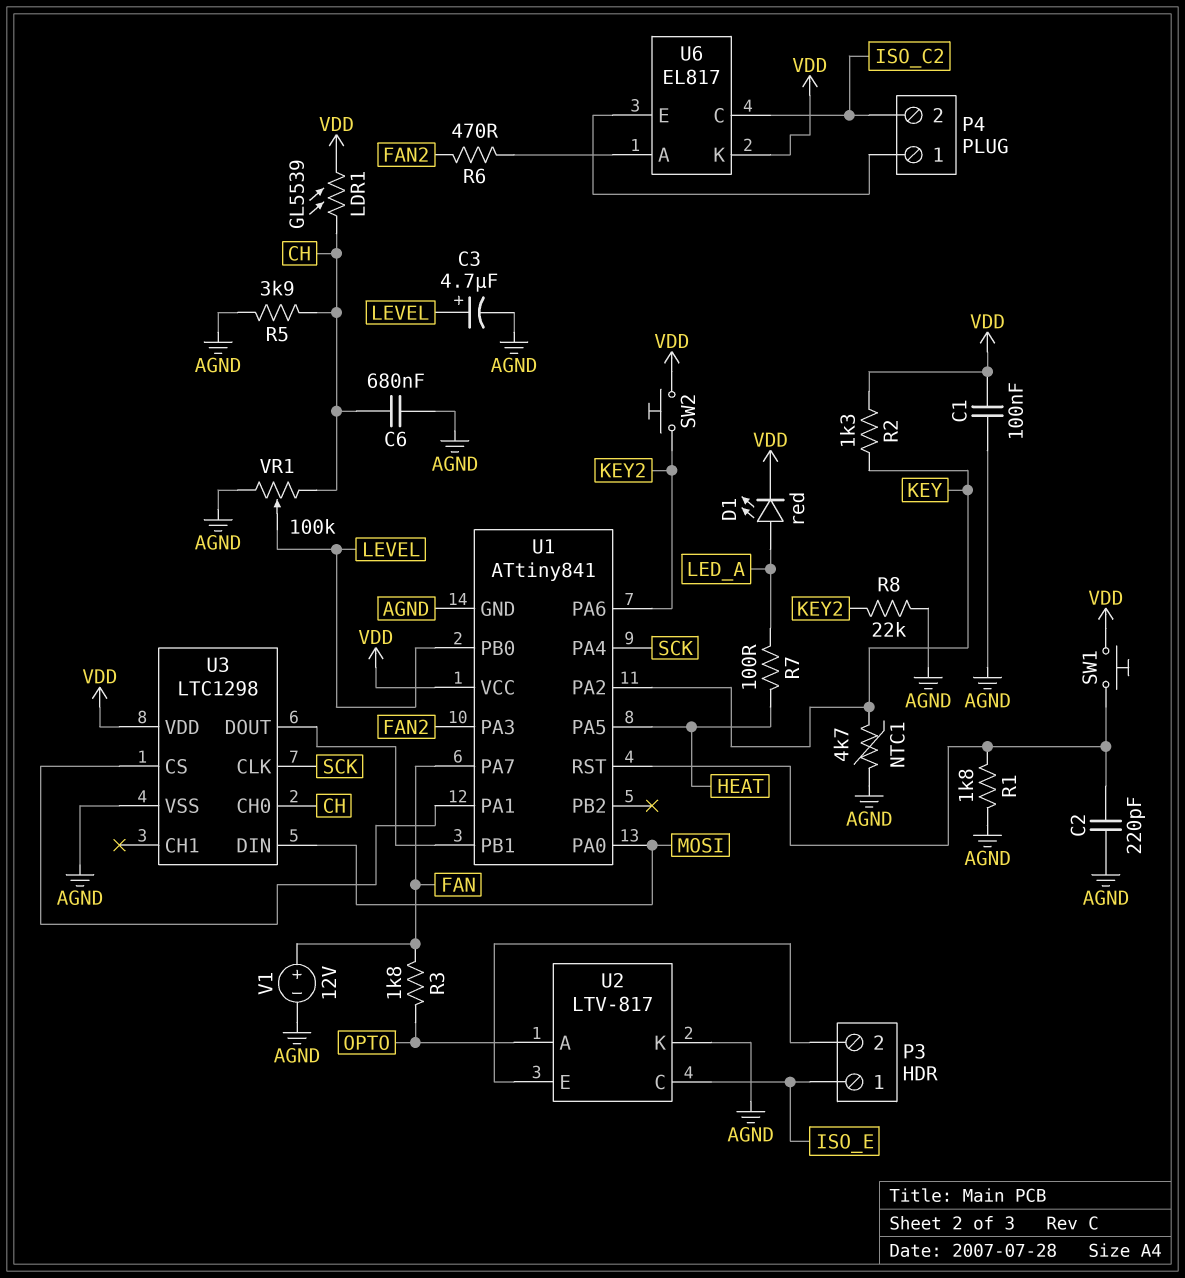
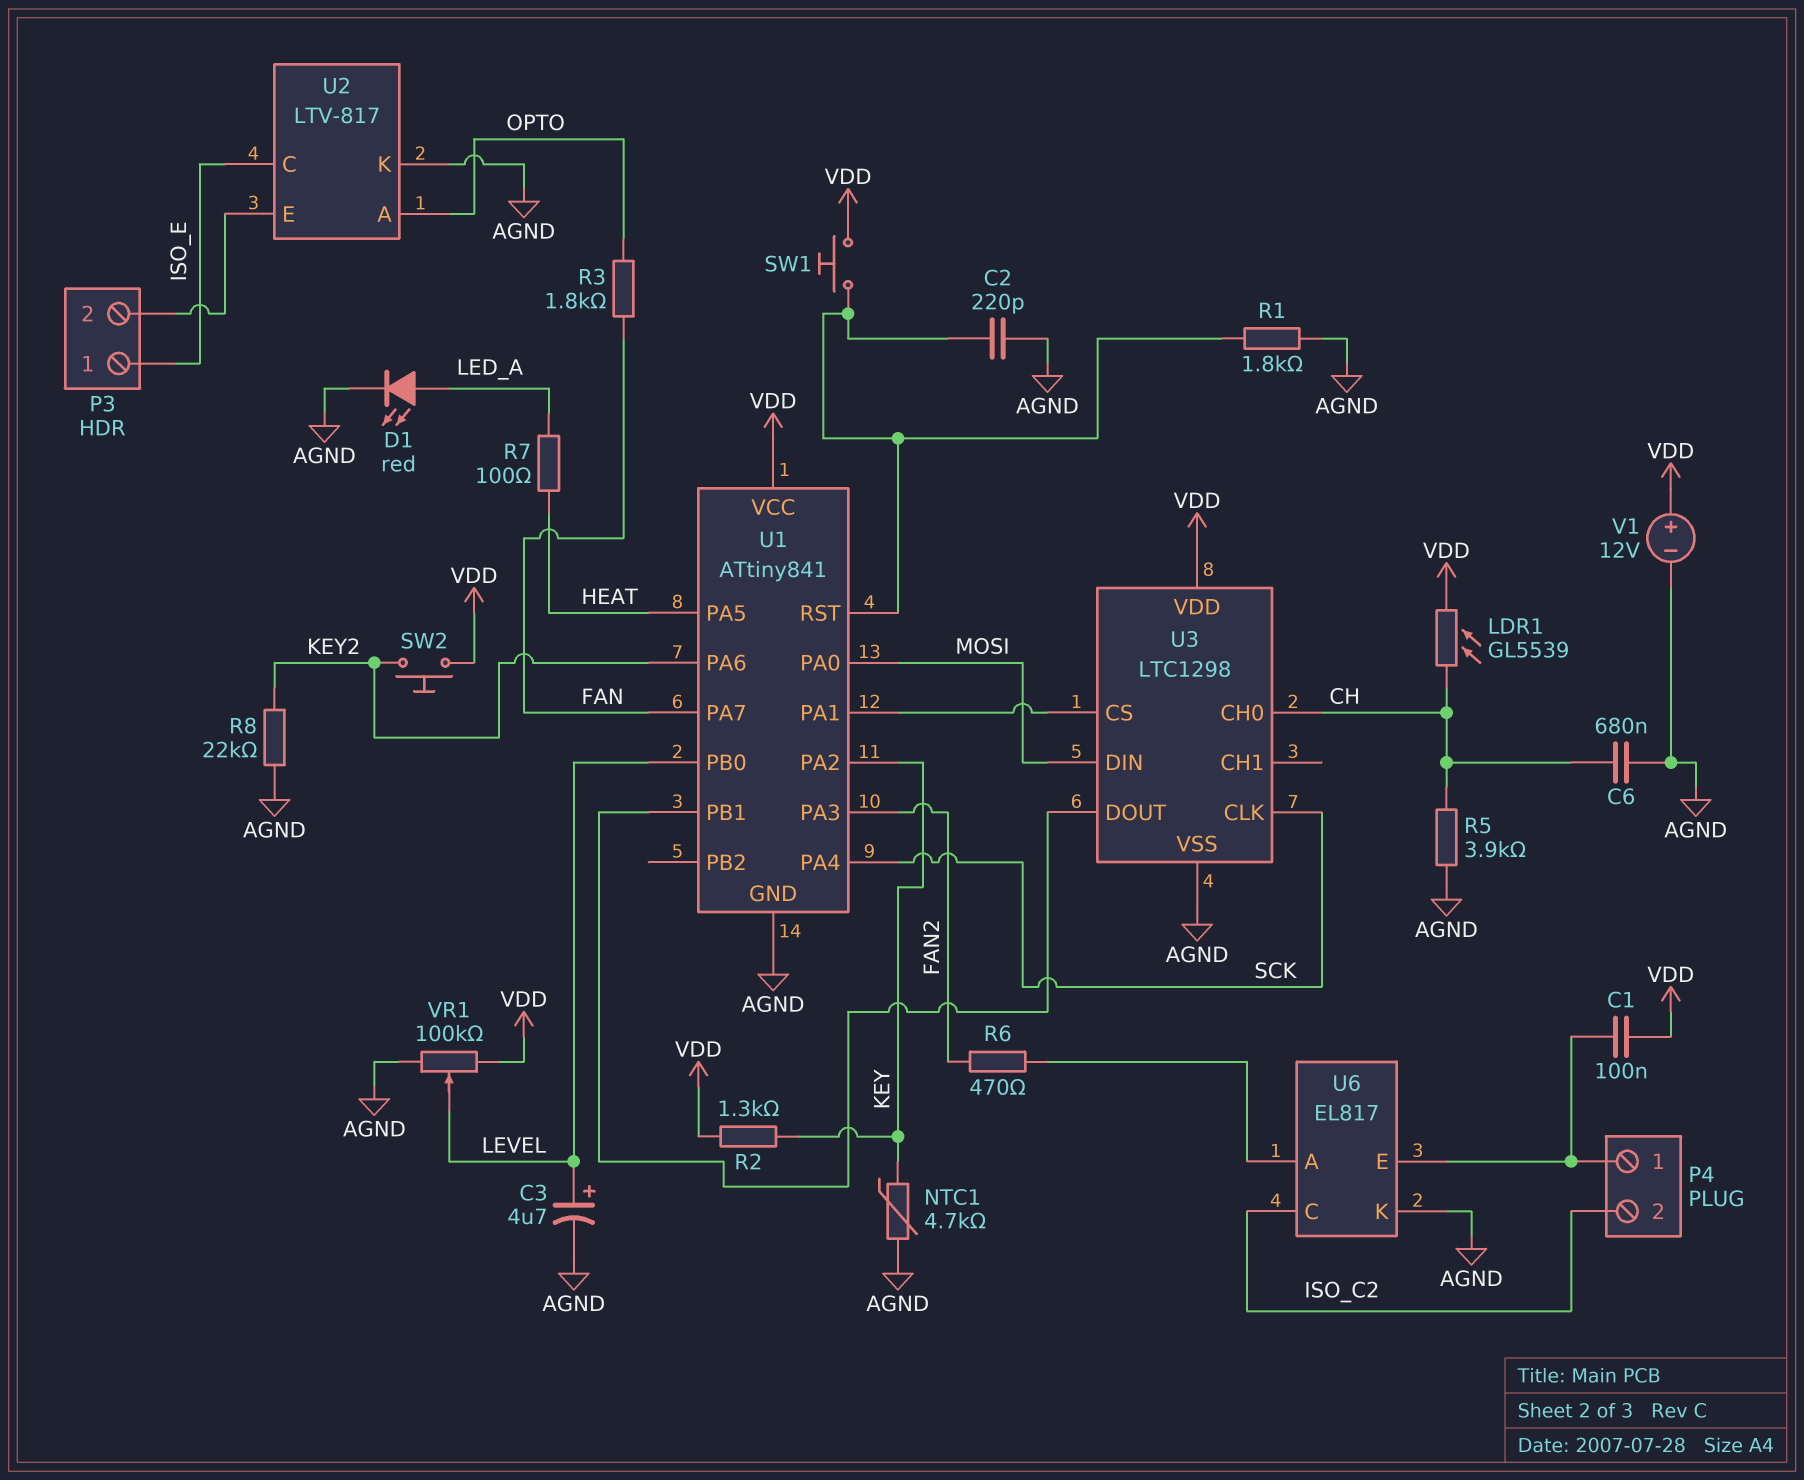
C1: 100nF (AGND, VDD) -> 100nF (P4/1, VDD)
D1: LED red (A LED_A, K VDD) -> LED red (A LED_A, K AGND)
U6 pin K: VDD -> AGND
V1: 12V (plus FAN, minus AGND) -> 12V (plus VDD, minus AGND)
VR1: 100k (AGND, CH, wiper LEVEL) -> 100k (AGND, VDD, wiper LEVEL)

